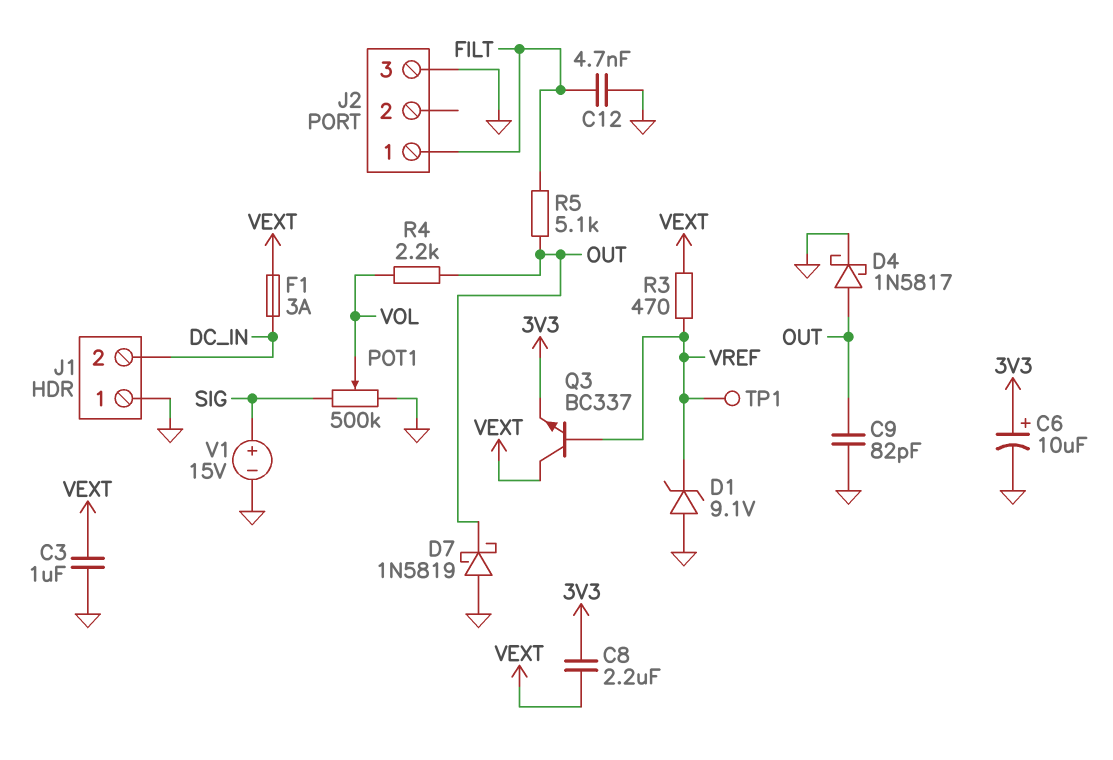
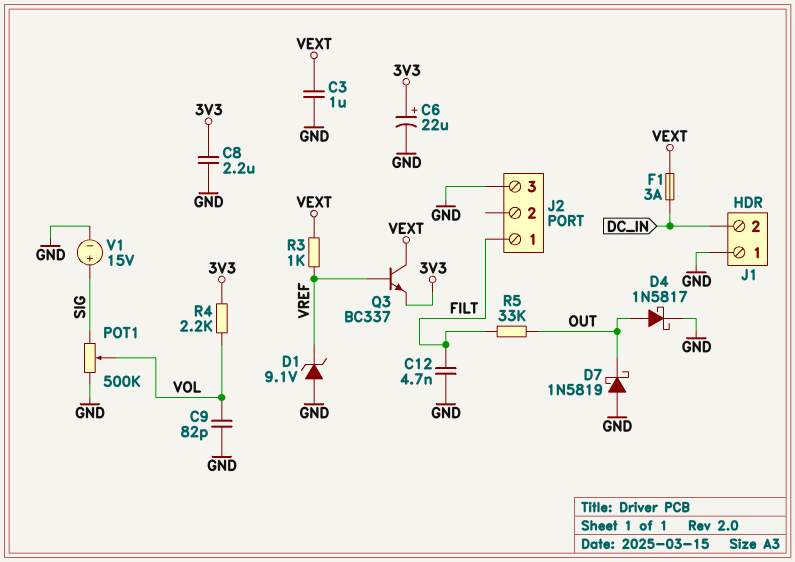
C6: 10uF (plus 3V3, minus GND) -> 22uF (plus 3V3, minus GND)
C8: 2.2uF (3V3, VEXT) -> 2.2uF (3V3, GND)
C9: 82pF (GND, OUT) -> 82pF (GND, VOL)
R3: 470 (VEXT, VREF) -> 1k (VEXT, VREF)
R4: 2.2k (OUT, VOL) -> 2.2k (3V3, VOL)
R5: 5.1k (FILT, OUT) -> 33k (FILT, OUT)
TP1: test point (VREF) -> none

